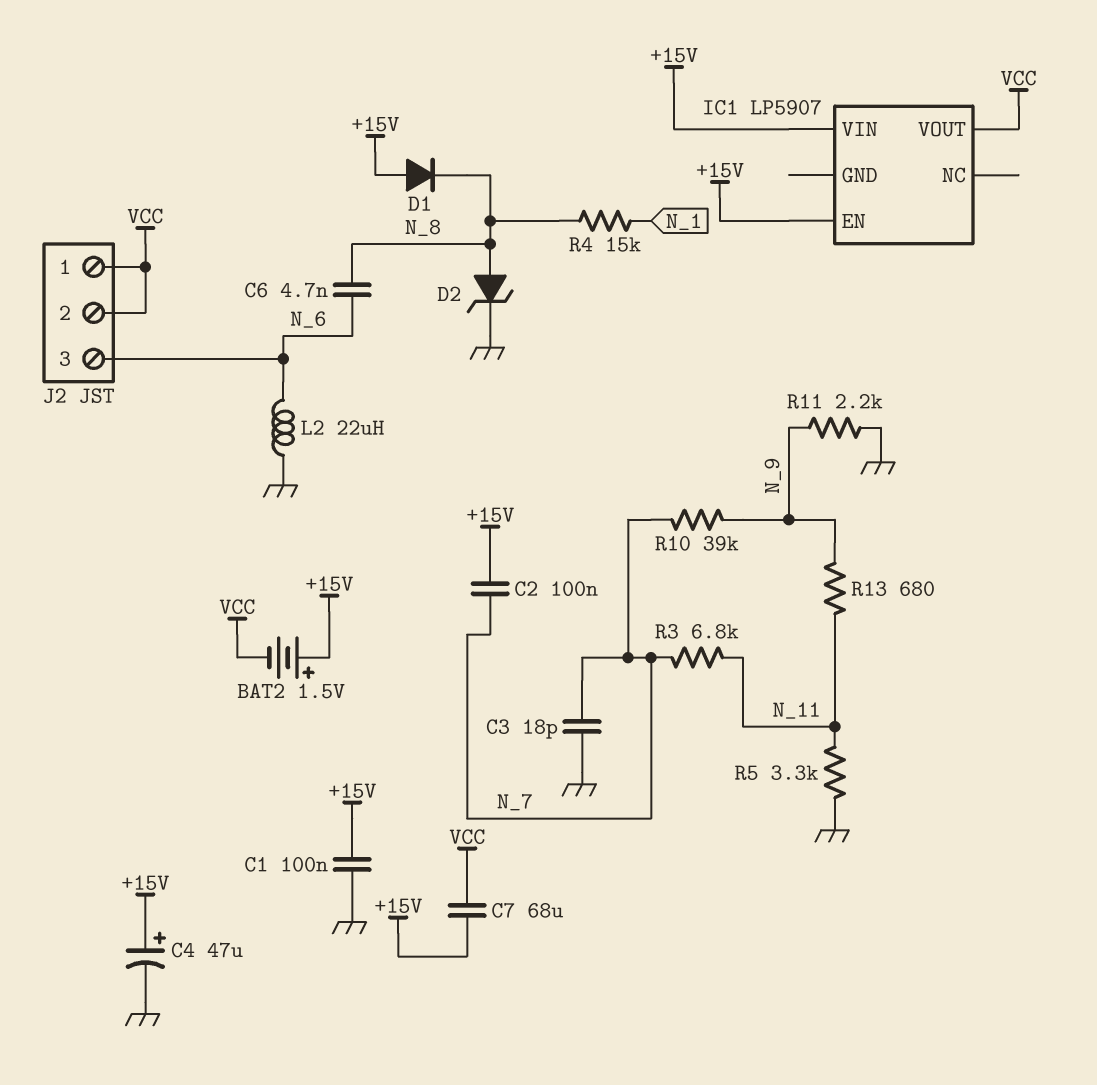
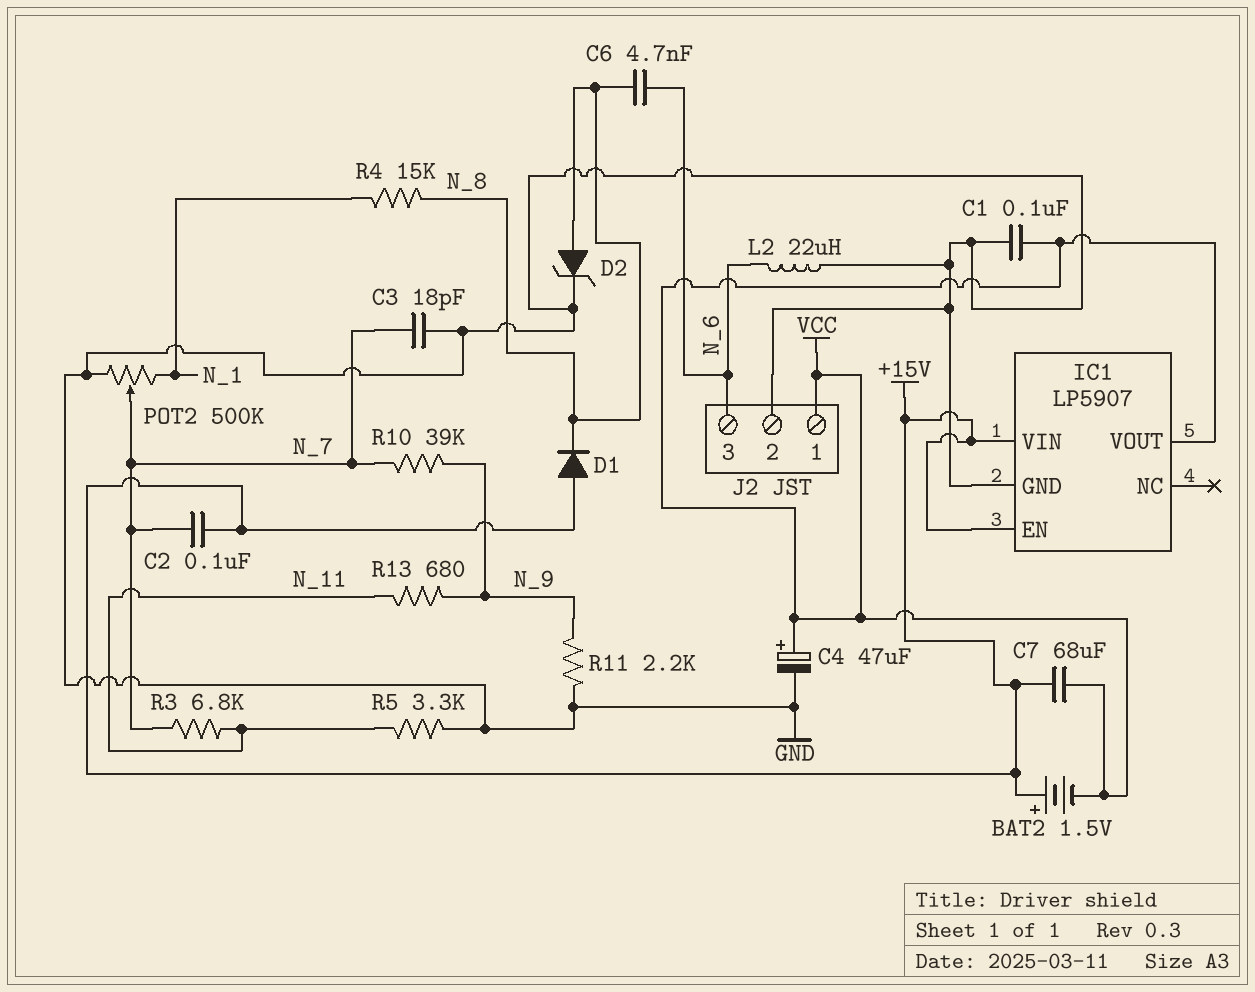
C1: 100nF (+15V, GND) -> 100nF (GND, VCC)
C4: 47uF (plus +15V, minus GND) -> 47uF (plus VCC, minus GND)
IC1 pin GND: none -> GND
J2 pin 2: VCC -> GND
POT2: none -> 500k (GND, N_1, wiper N_7)

